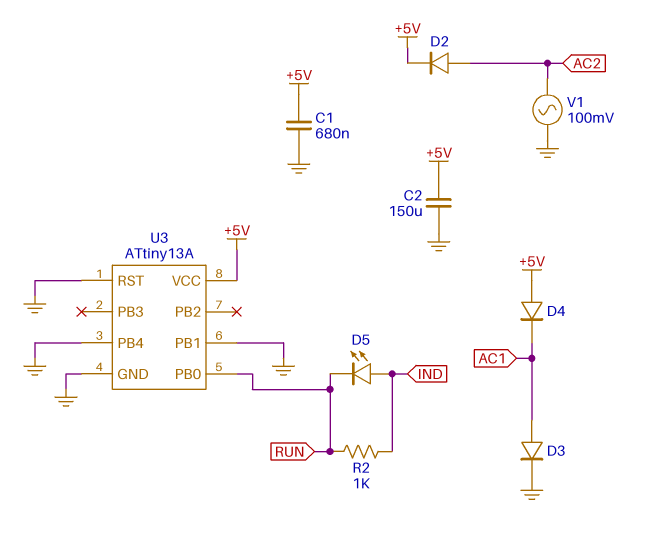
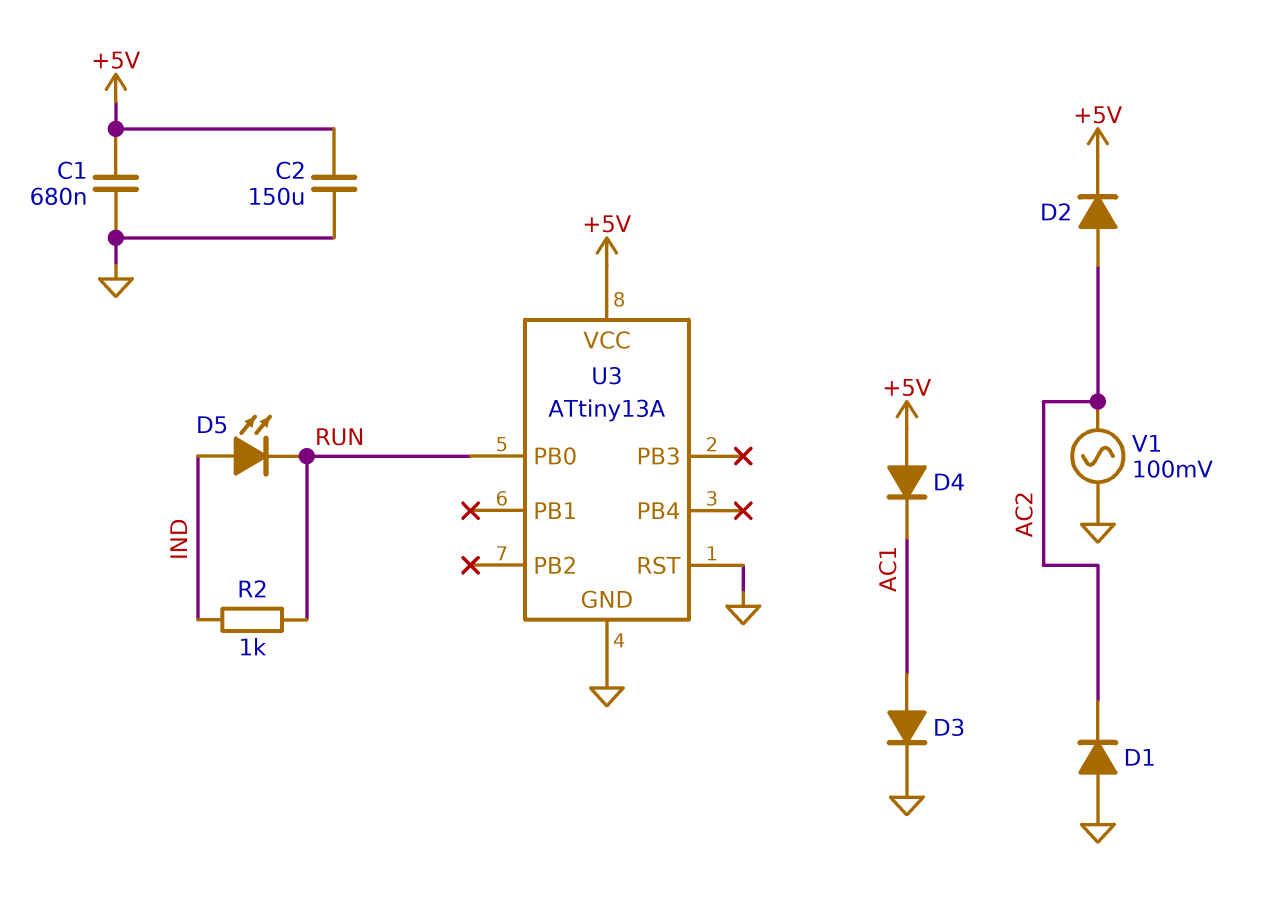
D1: none -> diode (A GND, K AC2)
U3 pin PB1: GND -> none
U3 pin PB4: GND -> none

